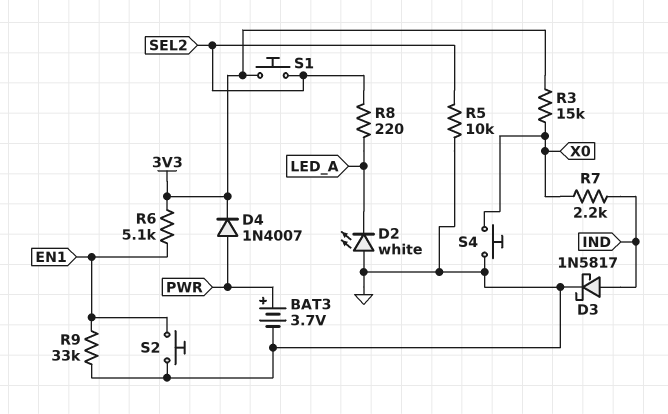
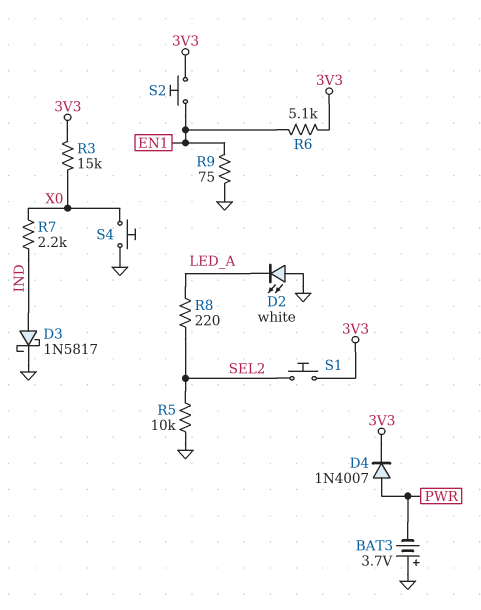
BAT3: 3.7V (plus PWR, minus GND) -> 3.7V (plus GND, minus PWR)
R9: 33k (EN1, GND) -> 75 (EN1, GND)
S2: button (EN1, GND) -> button (3V3, EN1)

